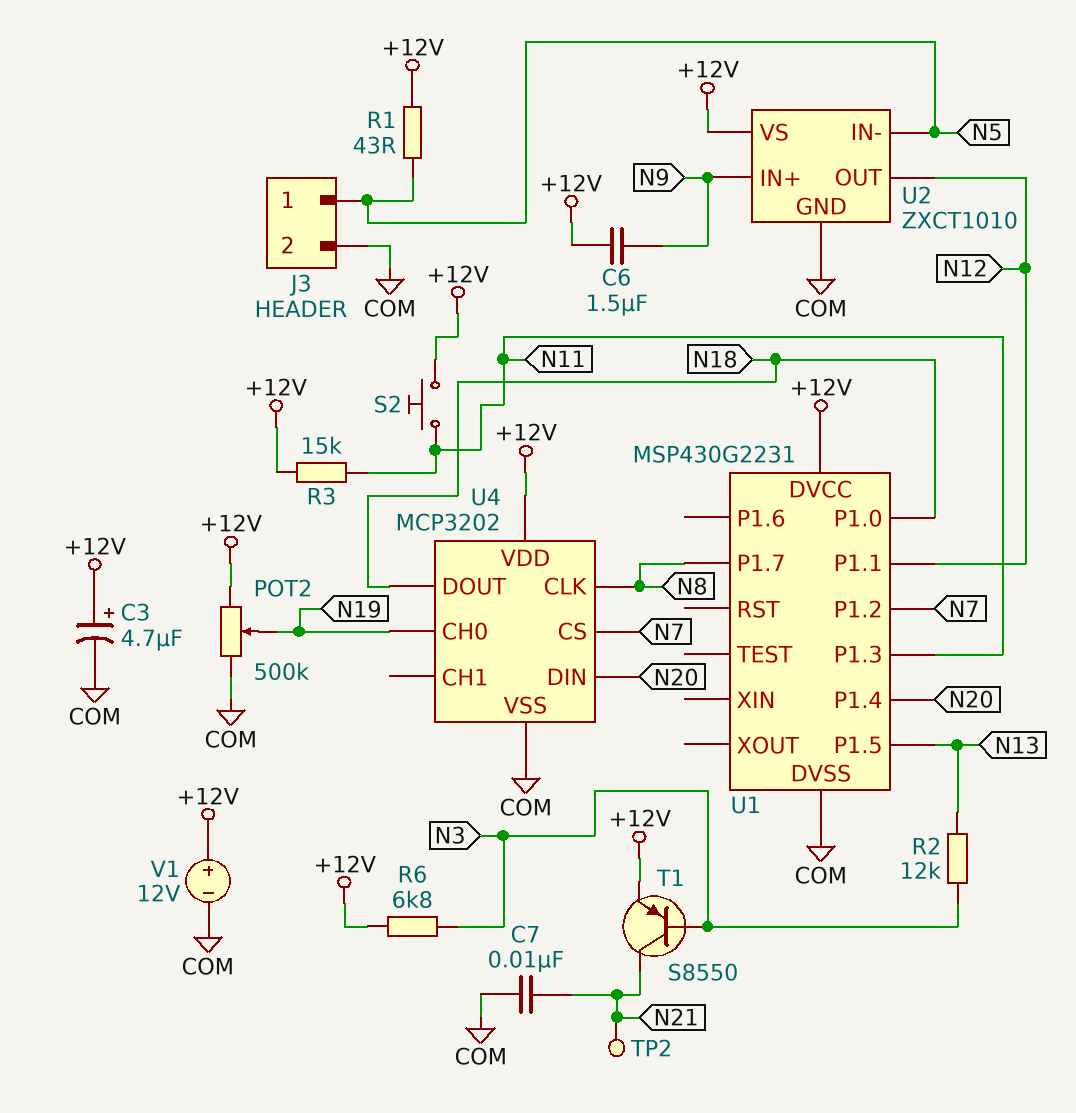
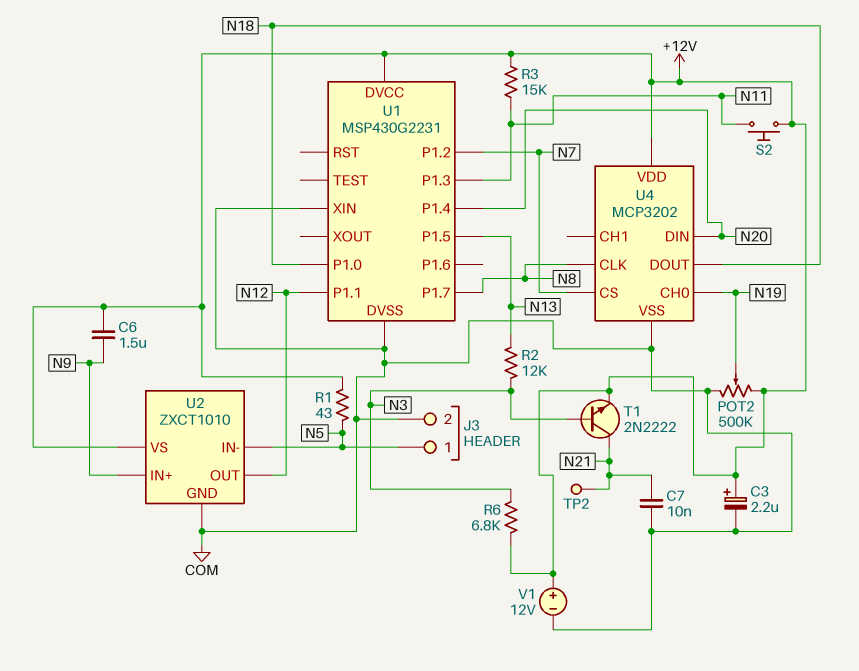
C3: 4.7uF (plus +12V, minus COM) -> 2.2uF (plus +12V, minus COM)
T1: PNP S8550 (B N3, C N21, E +12V) -> NPN 2N2222 (B N3, C N21, E +12V)
U1 pin XIN: none -> COM

